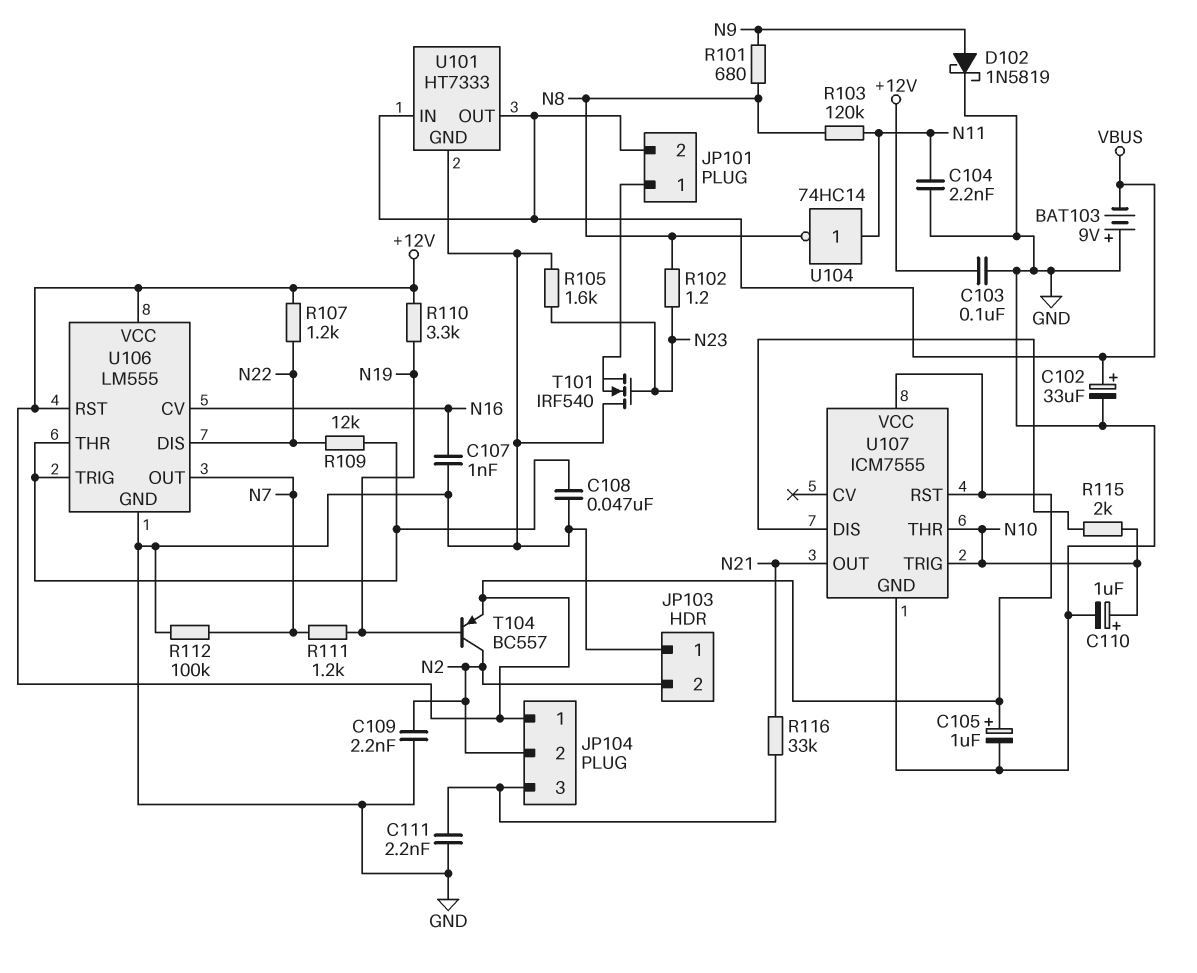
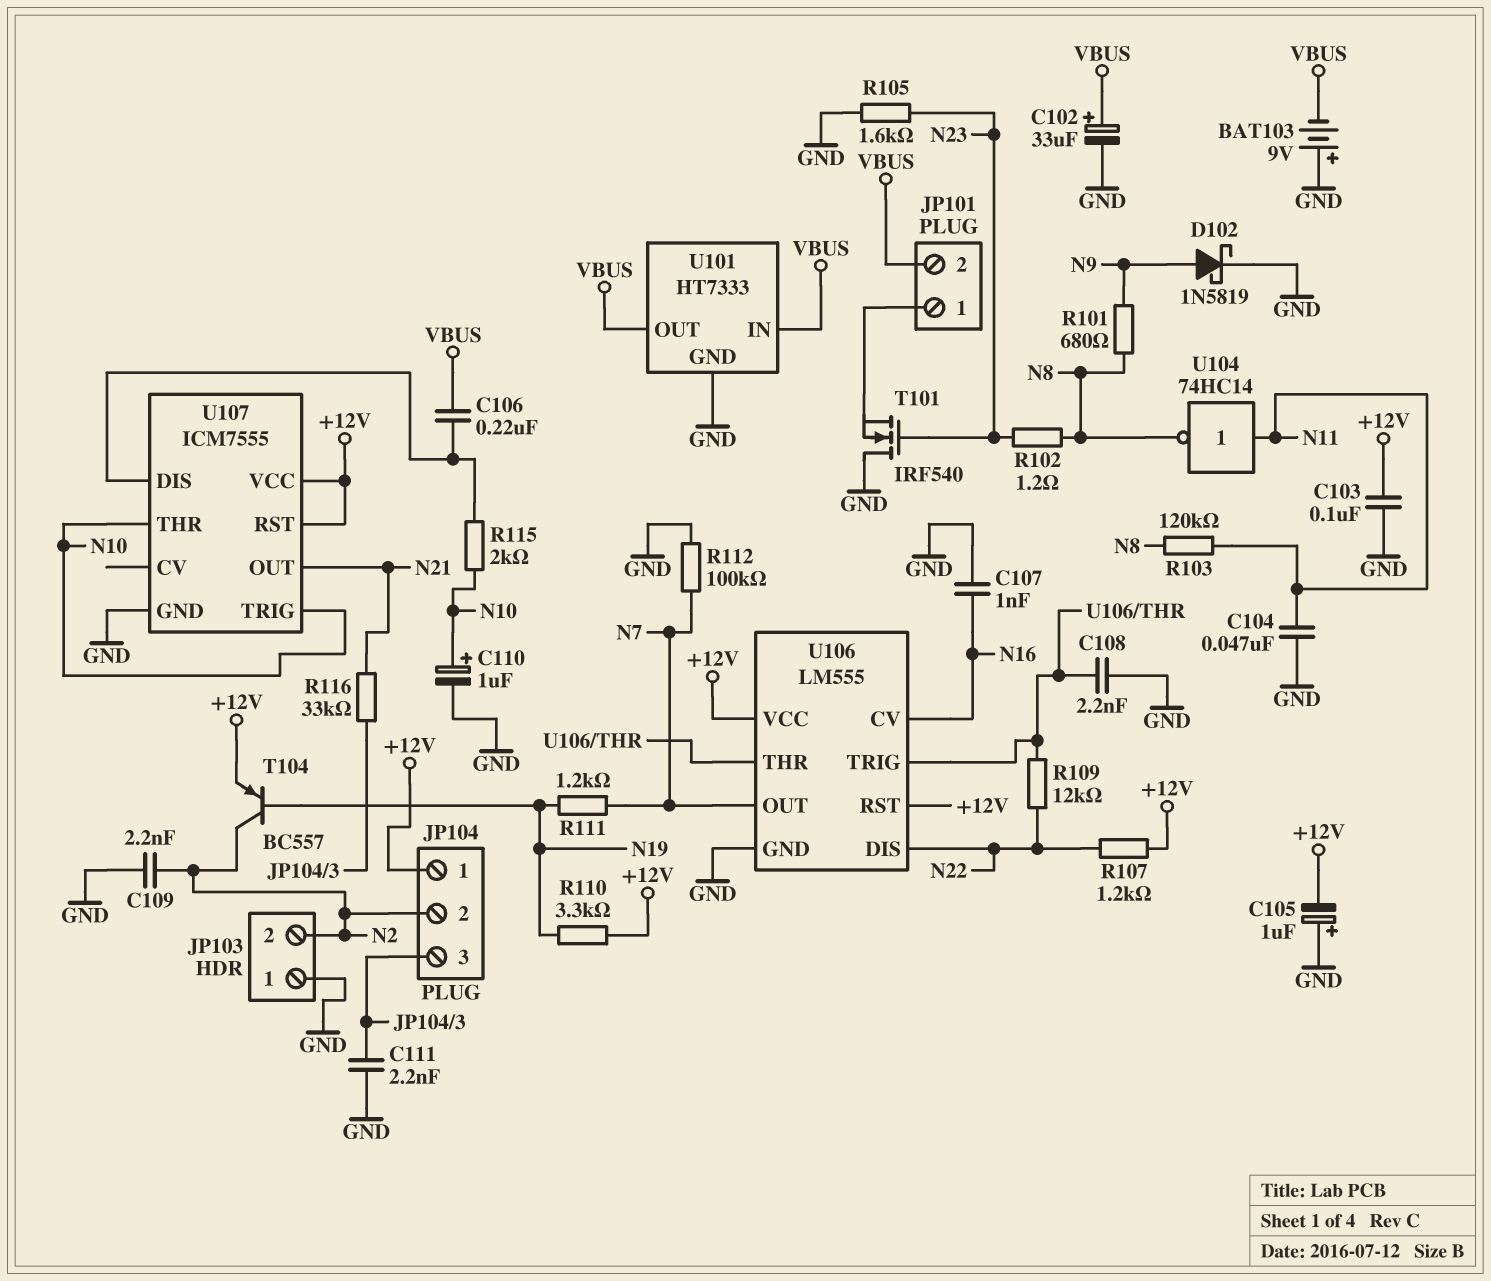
C104: 2.2nF (GND, N11) -> 47nF (GND, N11)
C105: 1uF (plus +12V, minus GND) -> 1uF (plus GND, minus +12V)
C106: none -> 220nF (U107/DIS, VBUS)
C108: 47nF (GND, U106/THR) -> 2.2nF (GND, U106/THR)

